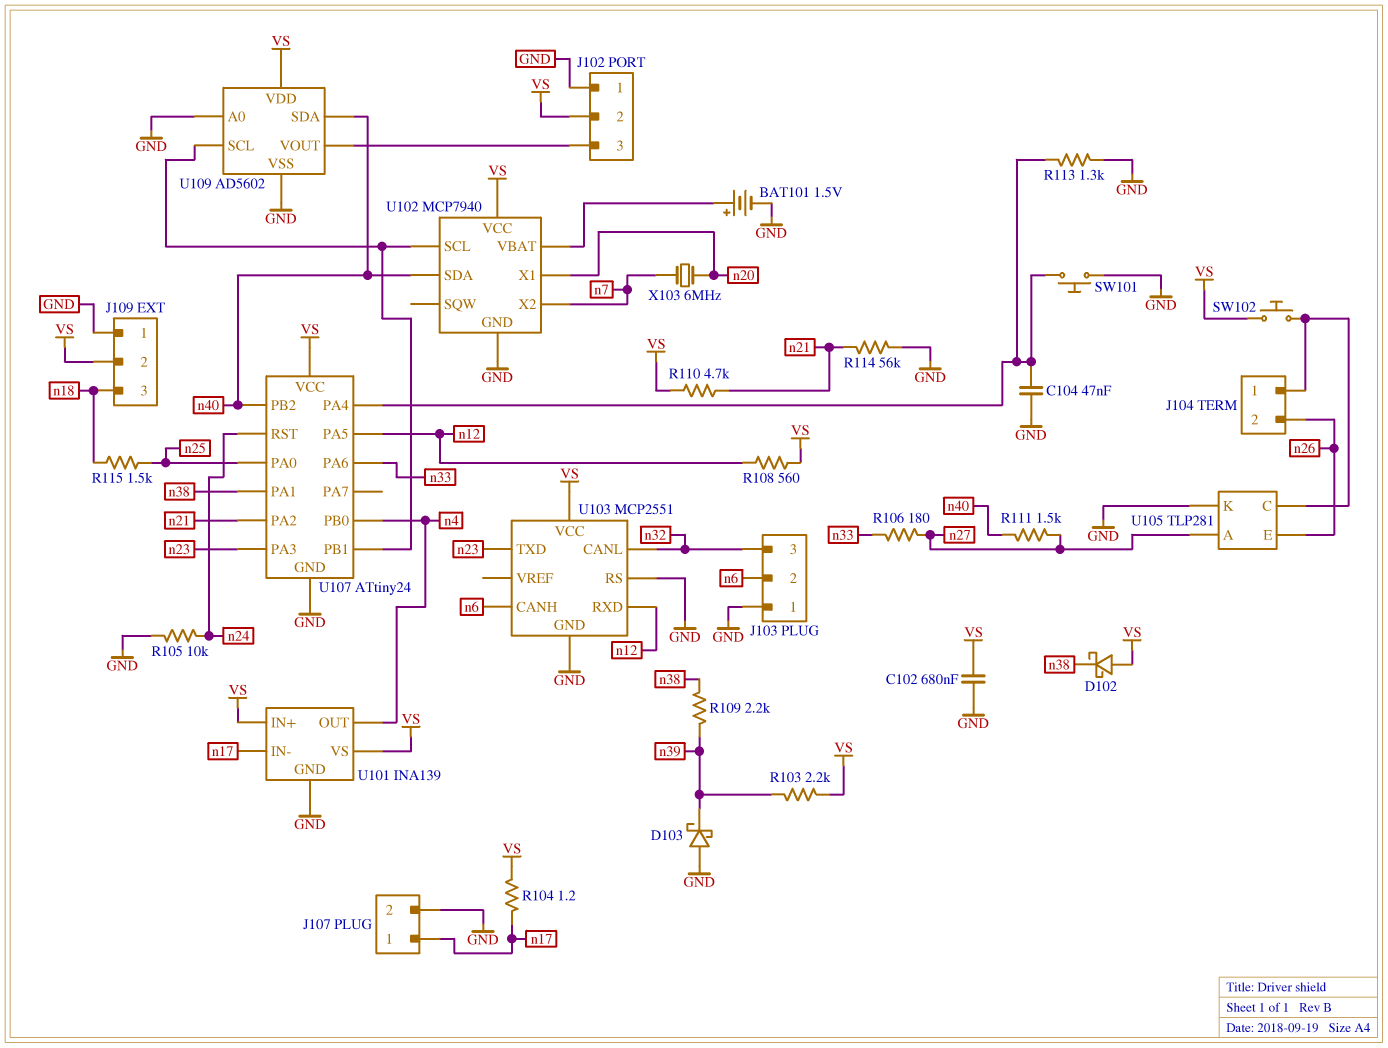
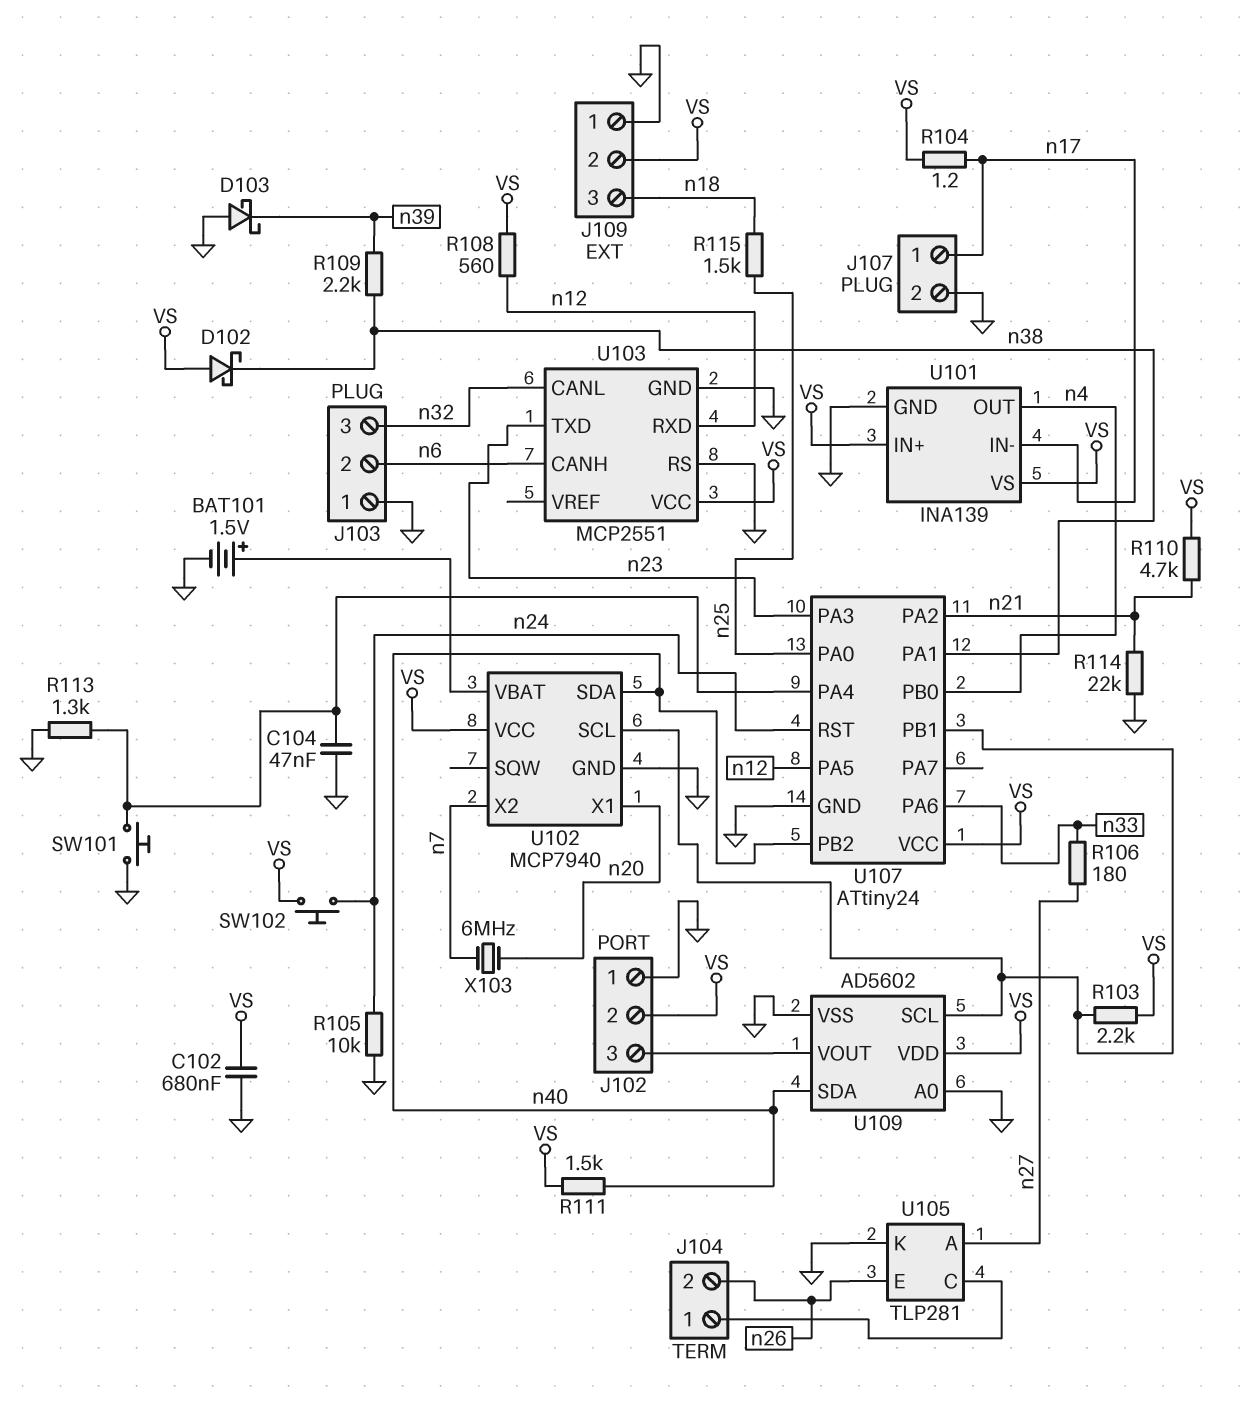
R103: 2.2k (VS, n39) -> 2.2k (U102/SCL, VS)
R111: 1.5k (n27, n40) -> 1.5k (VS, n40)
R114: 56k (GND, n21) -> 22k (GND, n21)
SW102: button (J104/1, VS) -> button (VS, n24)

